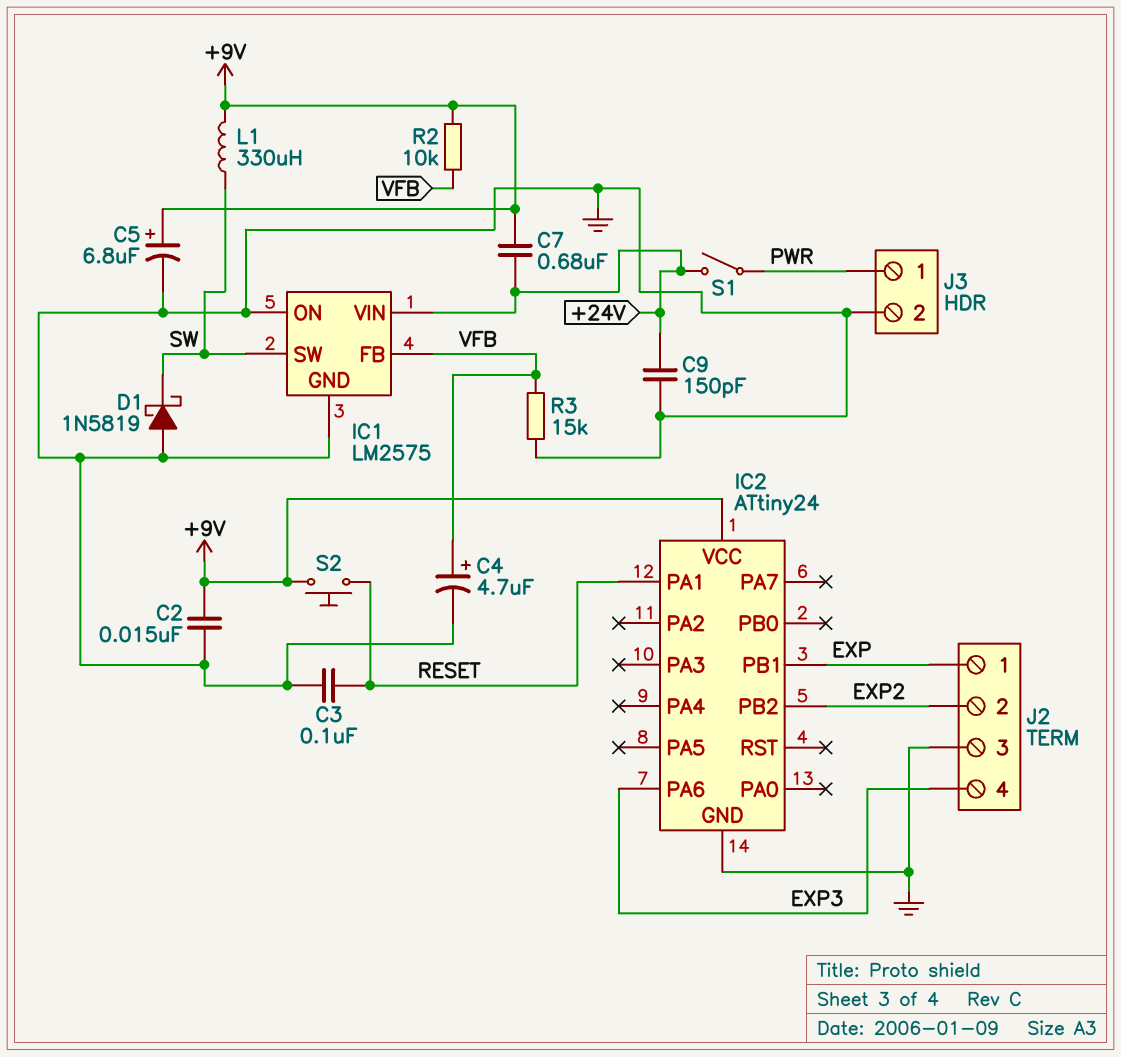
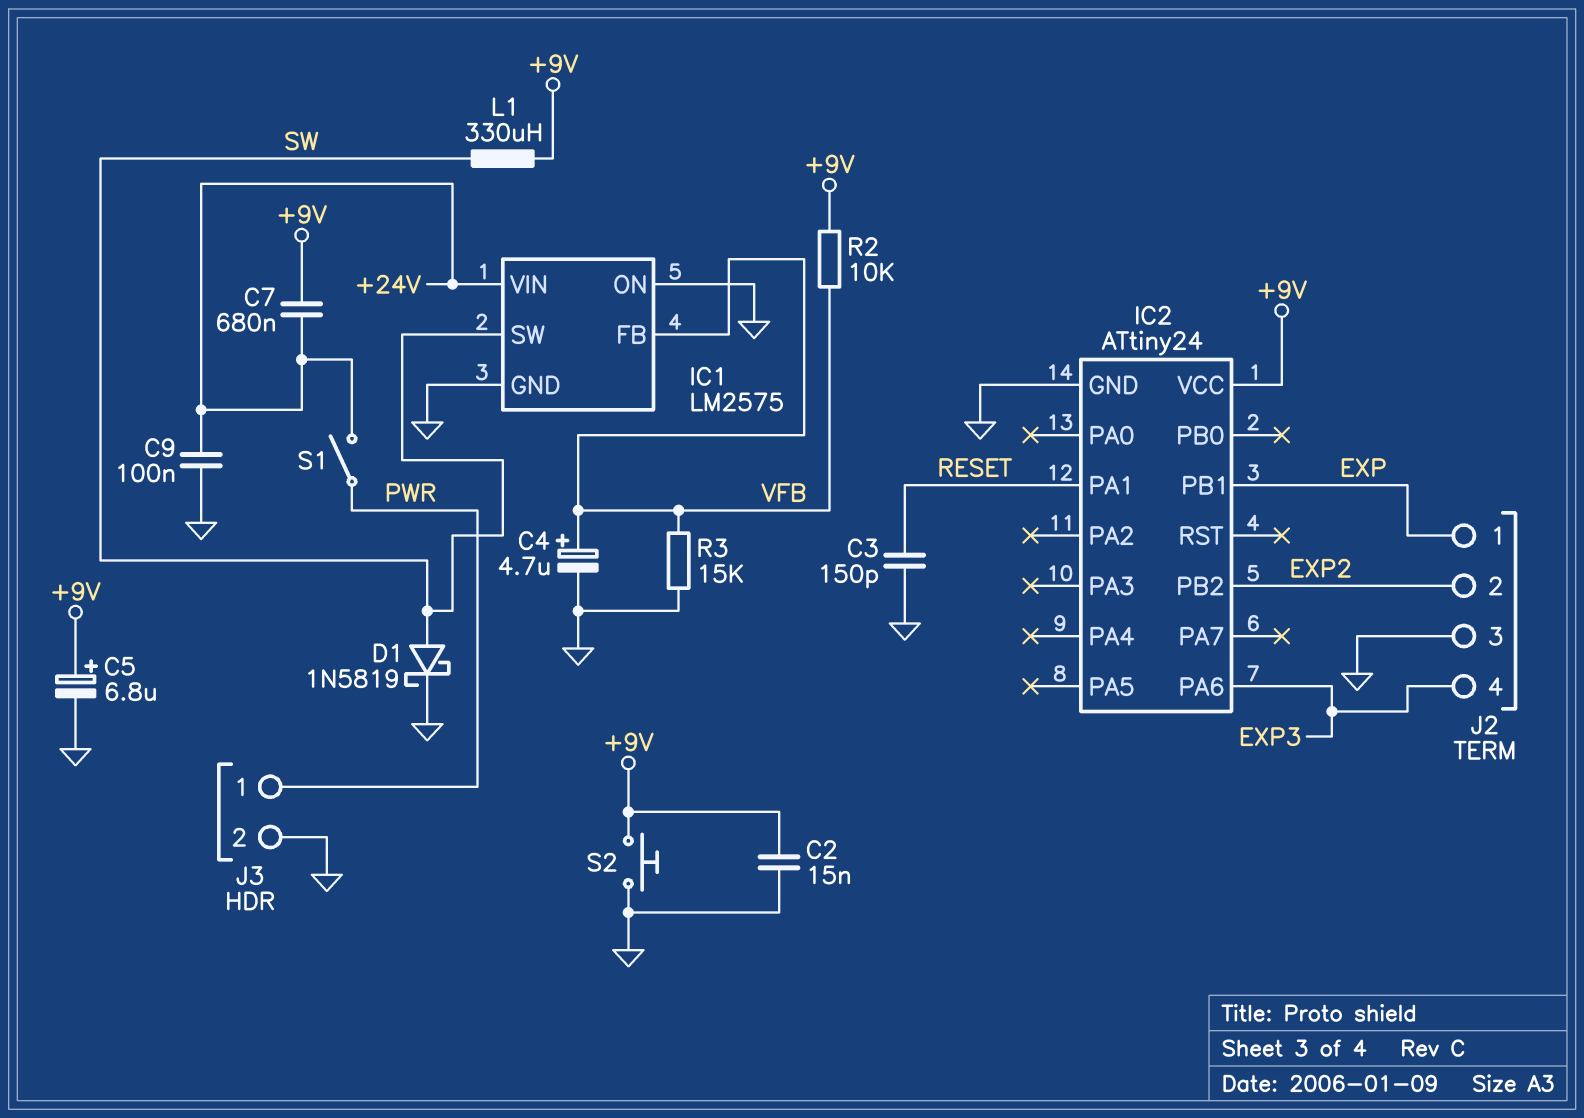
C3: 100nF (GND, RESET) -> 150pF (GND, RESET)
C9: 150pF (+24V, GND) -> 100nF (+24V, GND)
D1: schottky 1N5819 (A GND, K SW) -> schottky 1N5819 (A SW, K GND)
S2: button (+9V, RESET) -> button (+9V, GND)

